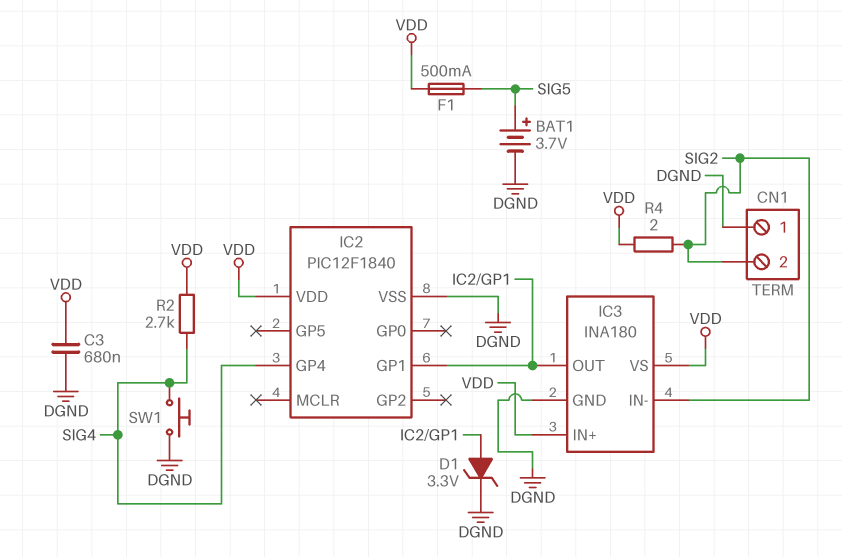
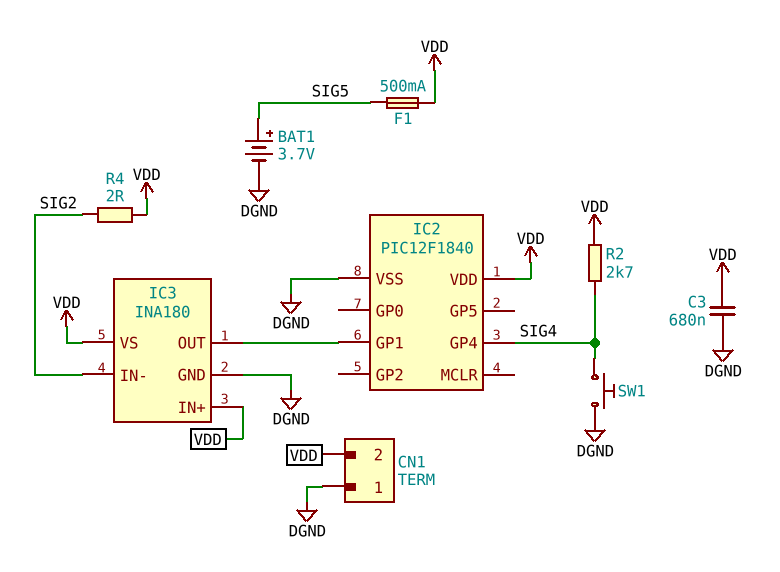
CN1 pin 2: SIG2 -> VDD
D1: zener 3.3V (A IC2/GP1, K DGND) -> none

